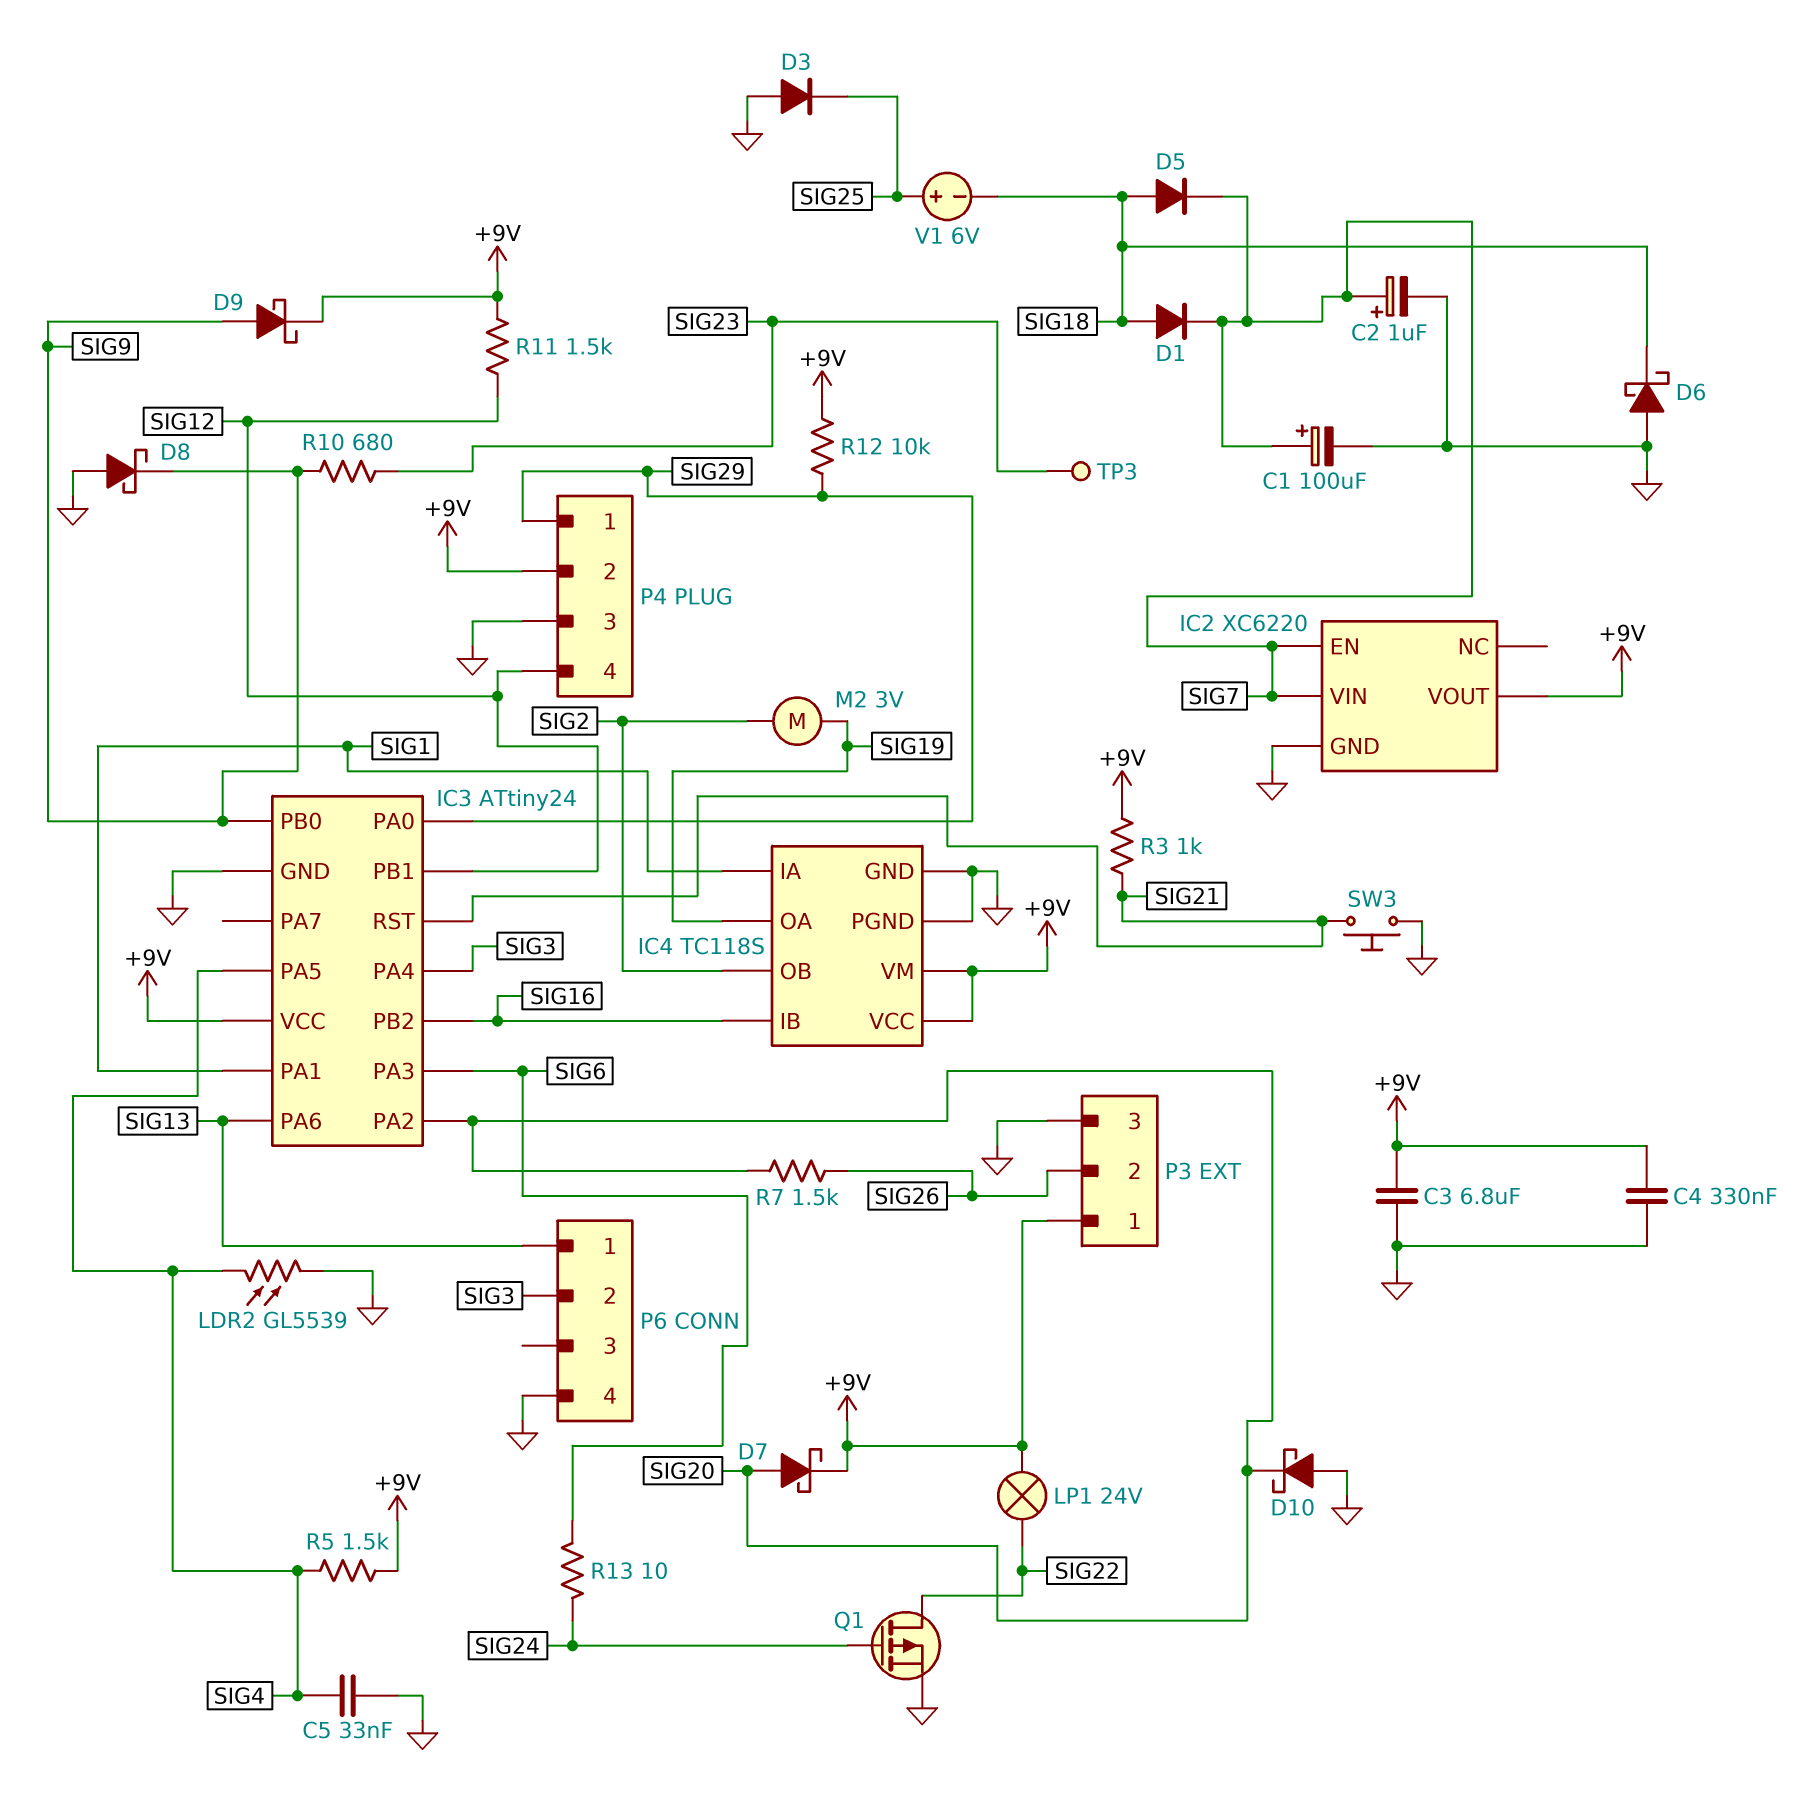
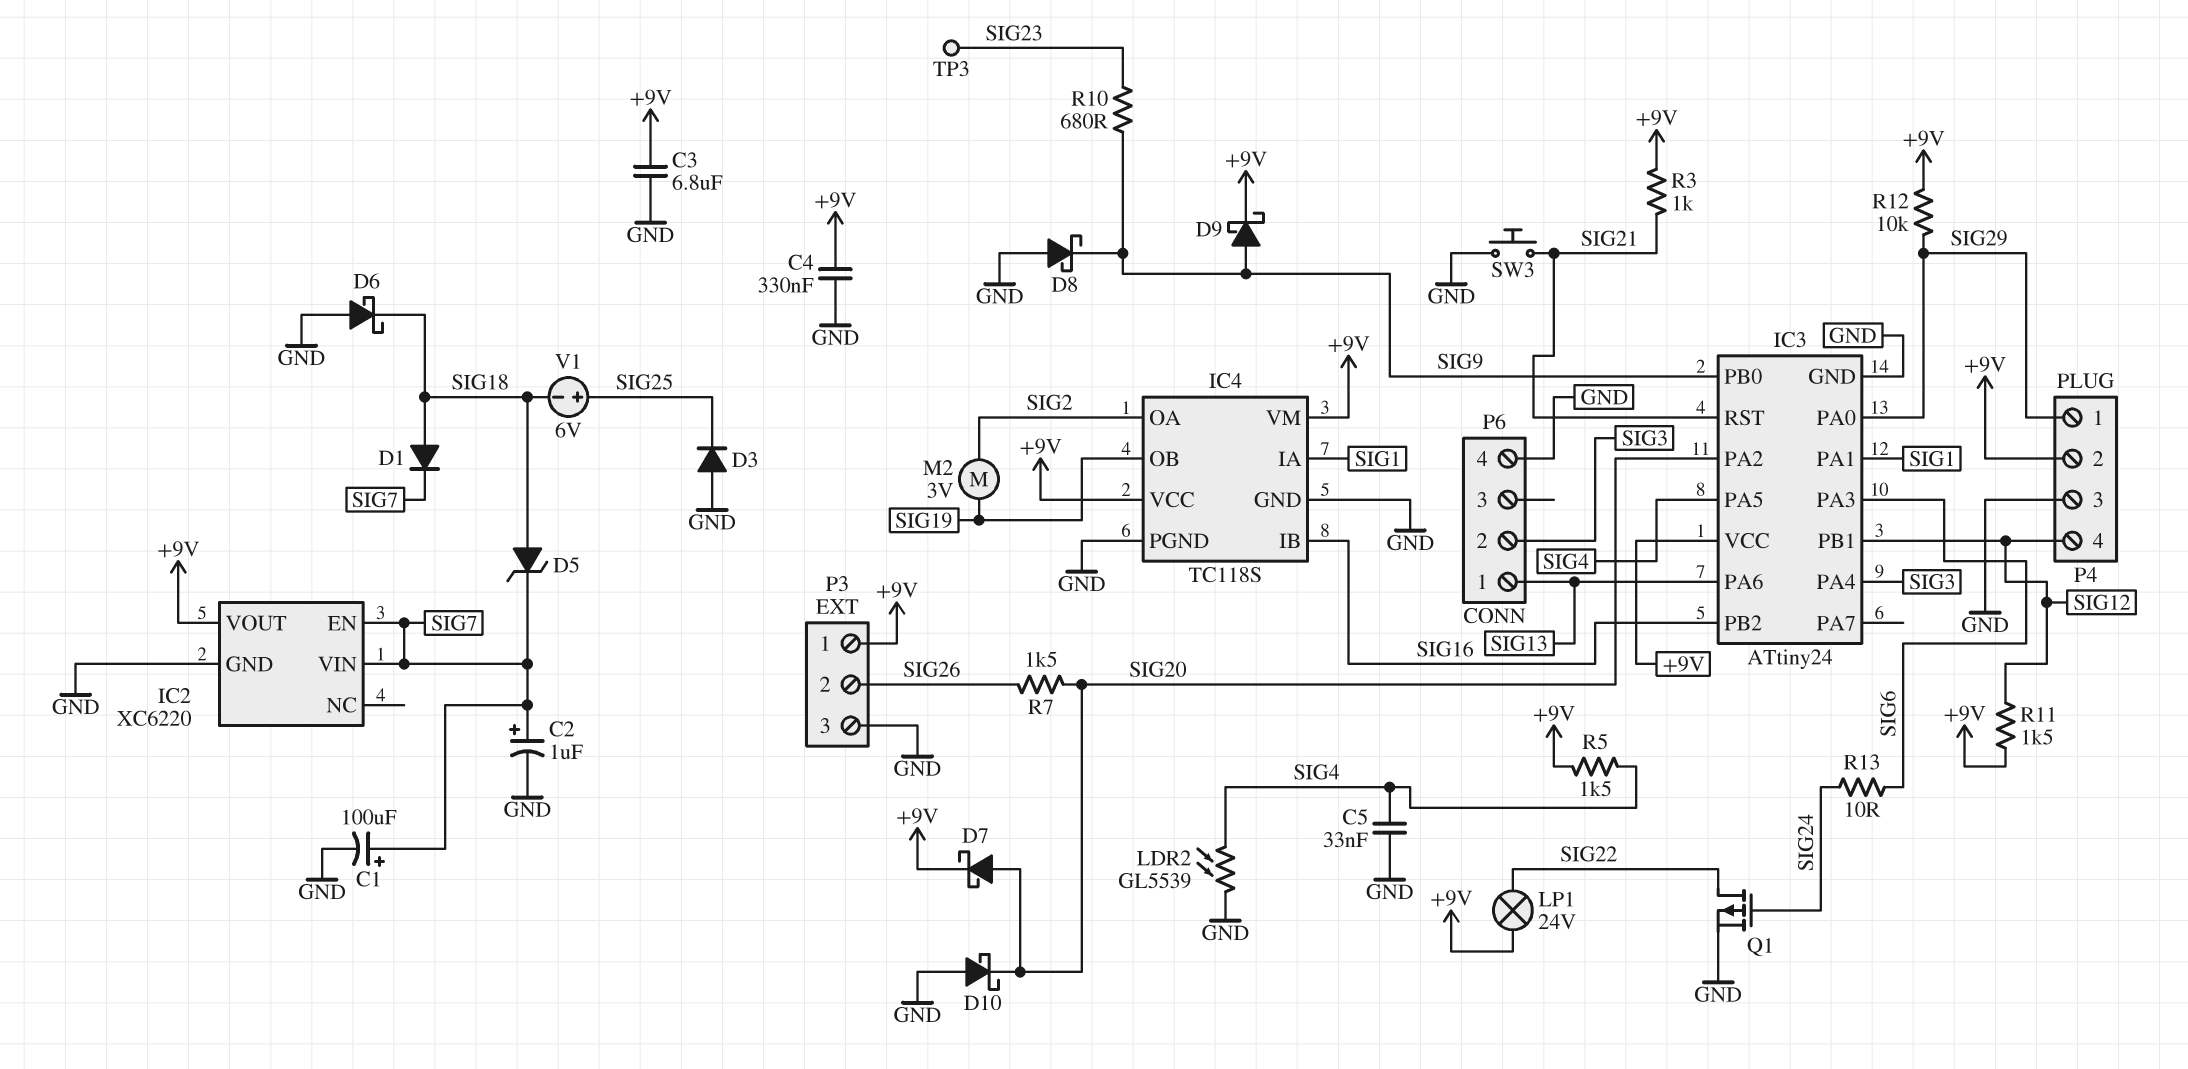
D5: diode (A SIG18, K SIG7) -> zener (A SIG18, K SIG7)
IC4 pin OA: SIG19 -> SIG2
IC4 pin OB: SIG2 -> SIG19

